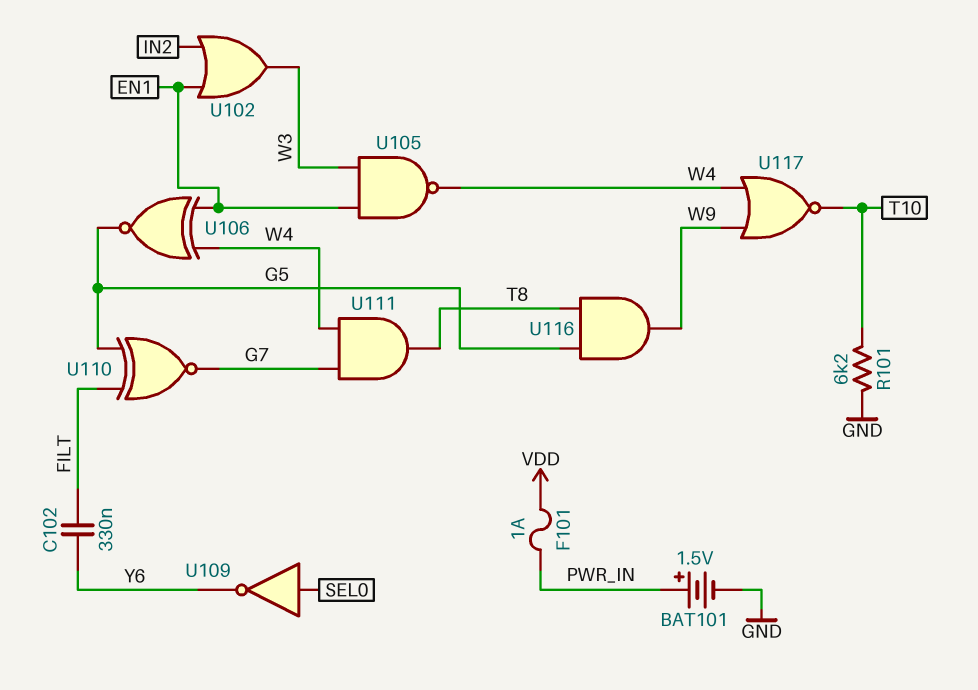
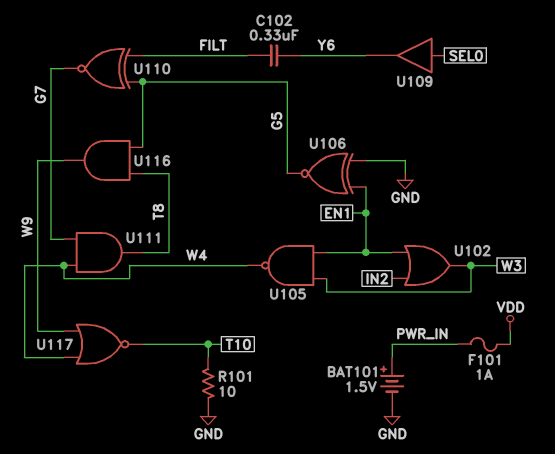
R101: 6.2k (GND, T10) -> 10 (GND, T10)
U106: XNOR (in EN1, in W4, out G5) -> XNOR (in EN1, in GND, out G5)
U109: NOT (in SEL0, out Y6) -> buffer (in SEL0, out Y6)

